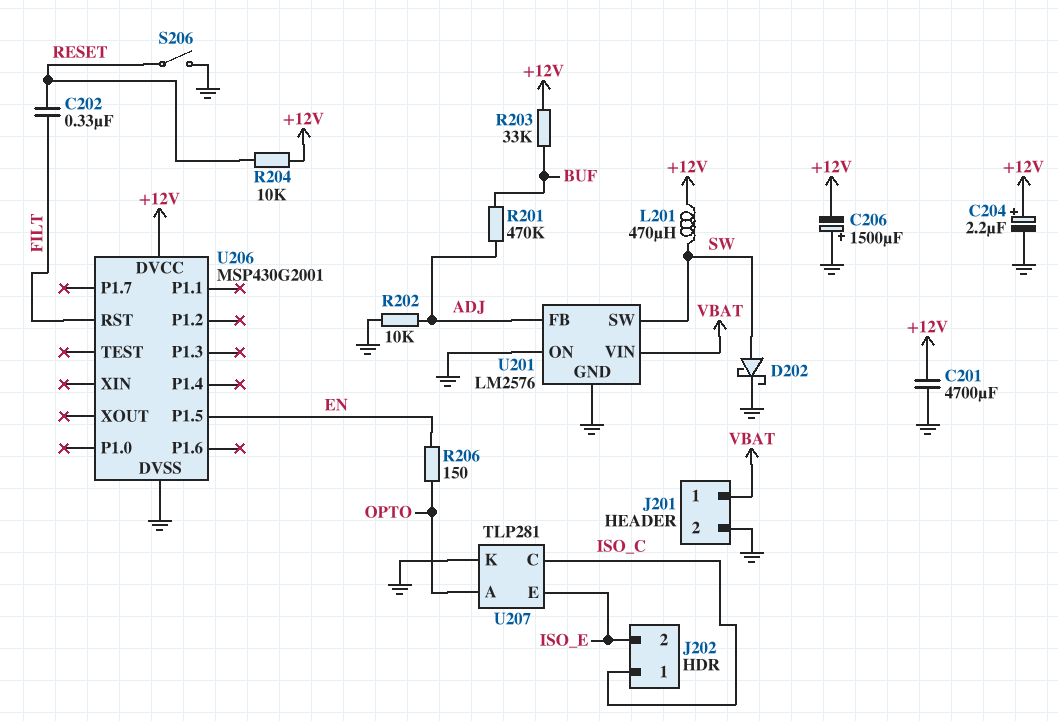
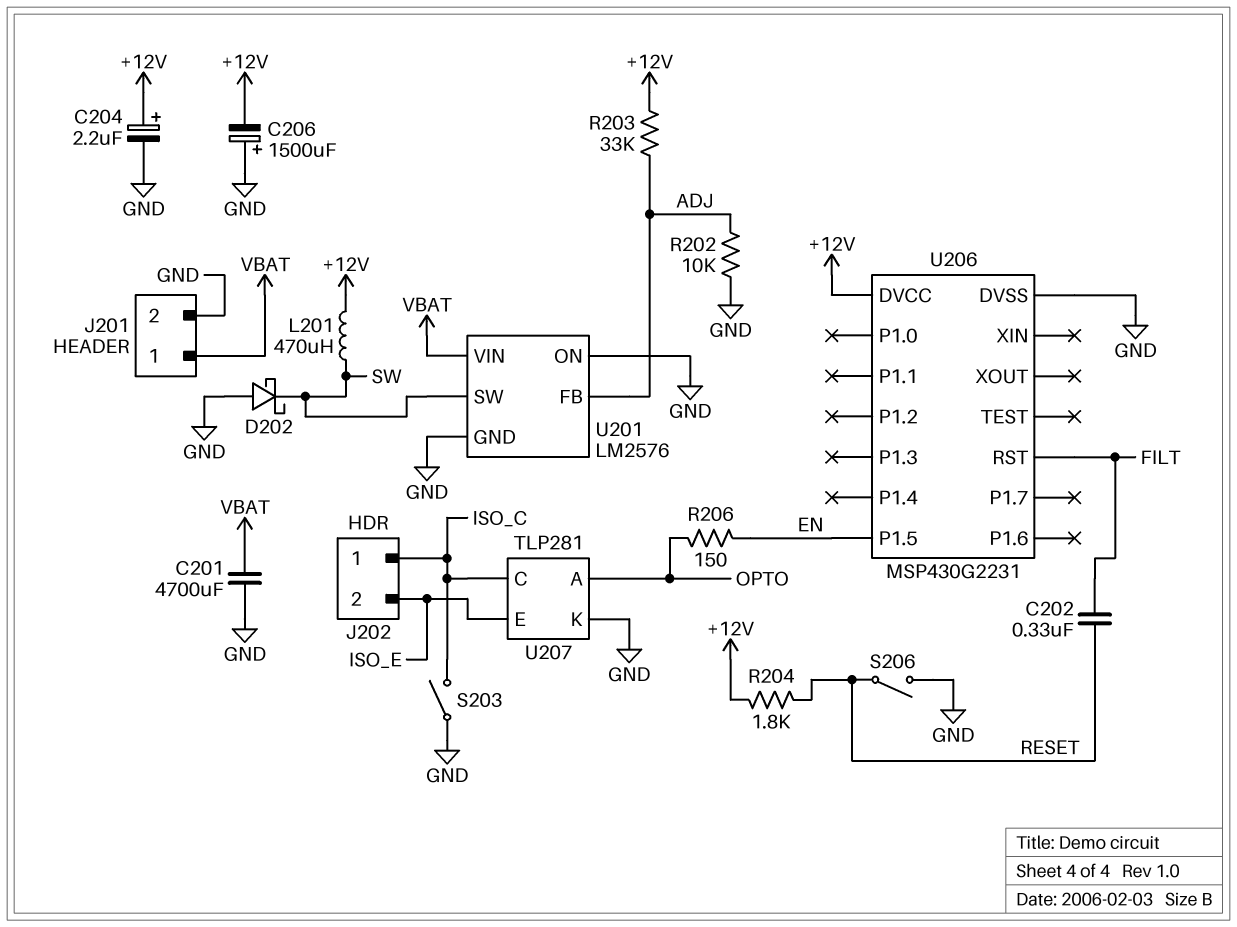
C201: 4700uF (+12V, GND) -> 4700uF (GND, VBAT)
D202: schottky (A SW, K GND) -> schottky (A GND, K SW)
R201: 470k (ADJ, BUF) -> none
R203: 33k (+12V, BUF) -> 33k (+12V, ADJ)
R204: 10k (+12V, RESET) -> 1.8k (+12V, RESET)
S203: none -> switch (GND, ISO_C)
U206: MSP430G2001 -> MSP430G2231

